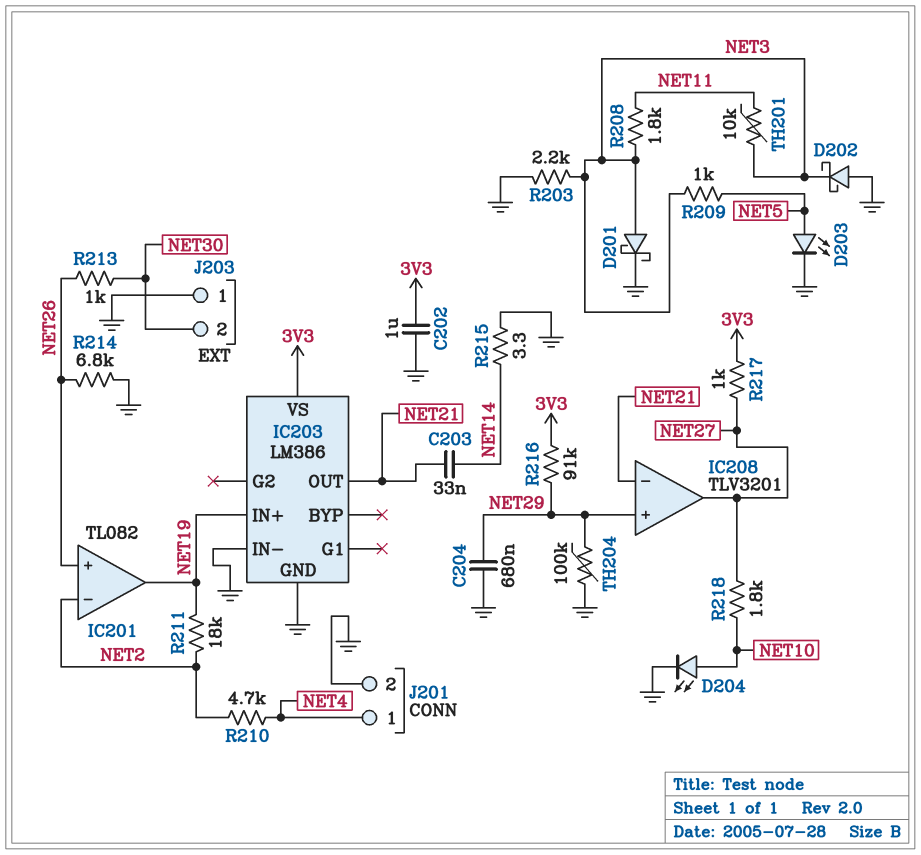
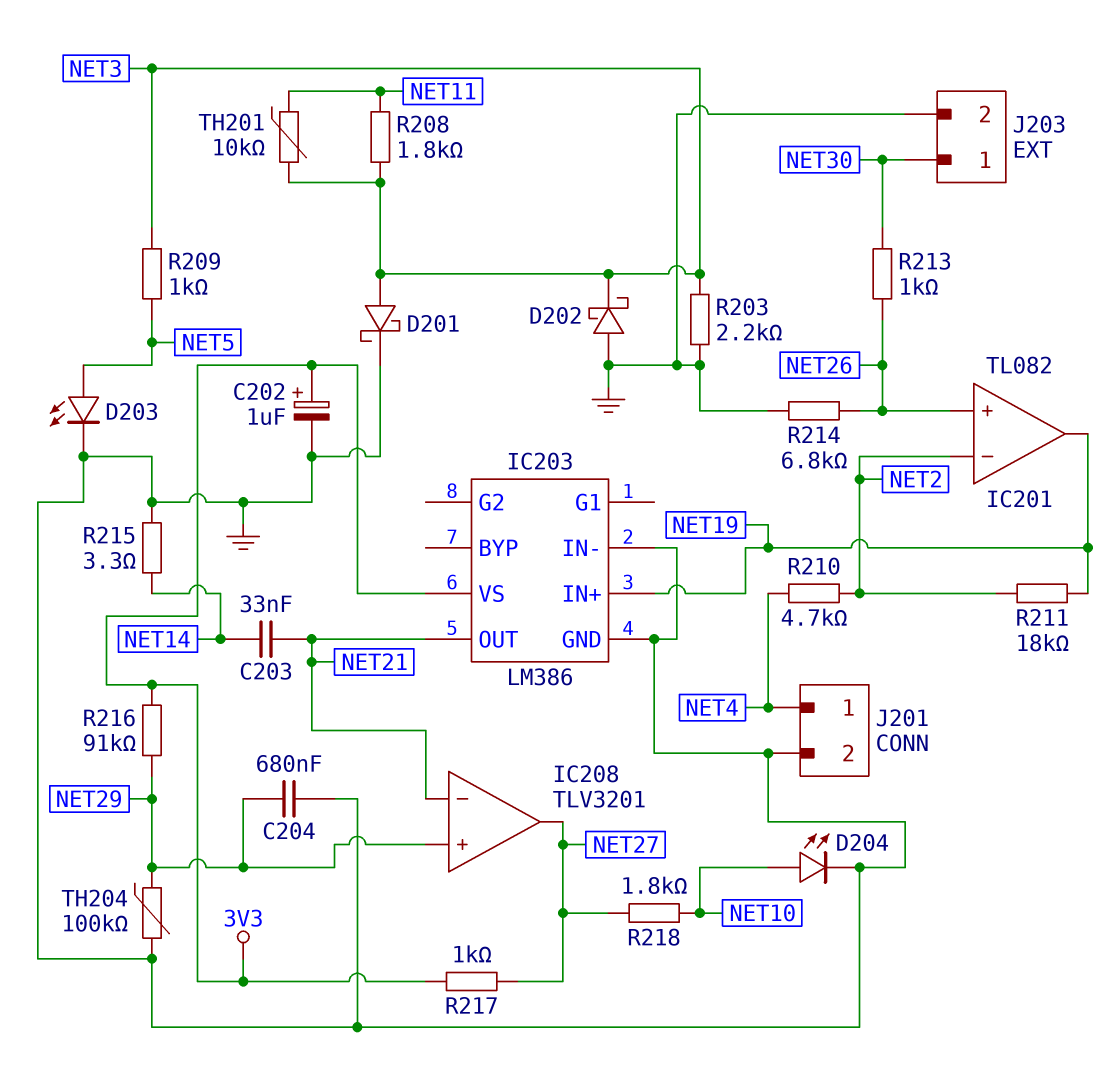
C202: 1uF (3V3, GND) -> 1uF (plus 3V3, minus GND)
J203 pin 1: GND -> NET30
J203 pin 2: NET30 -> GND

